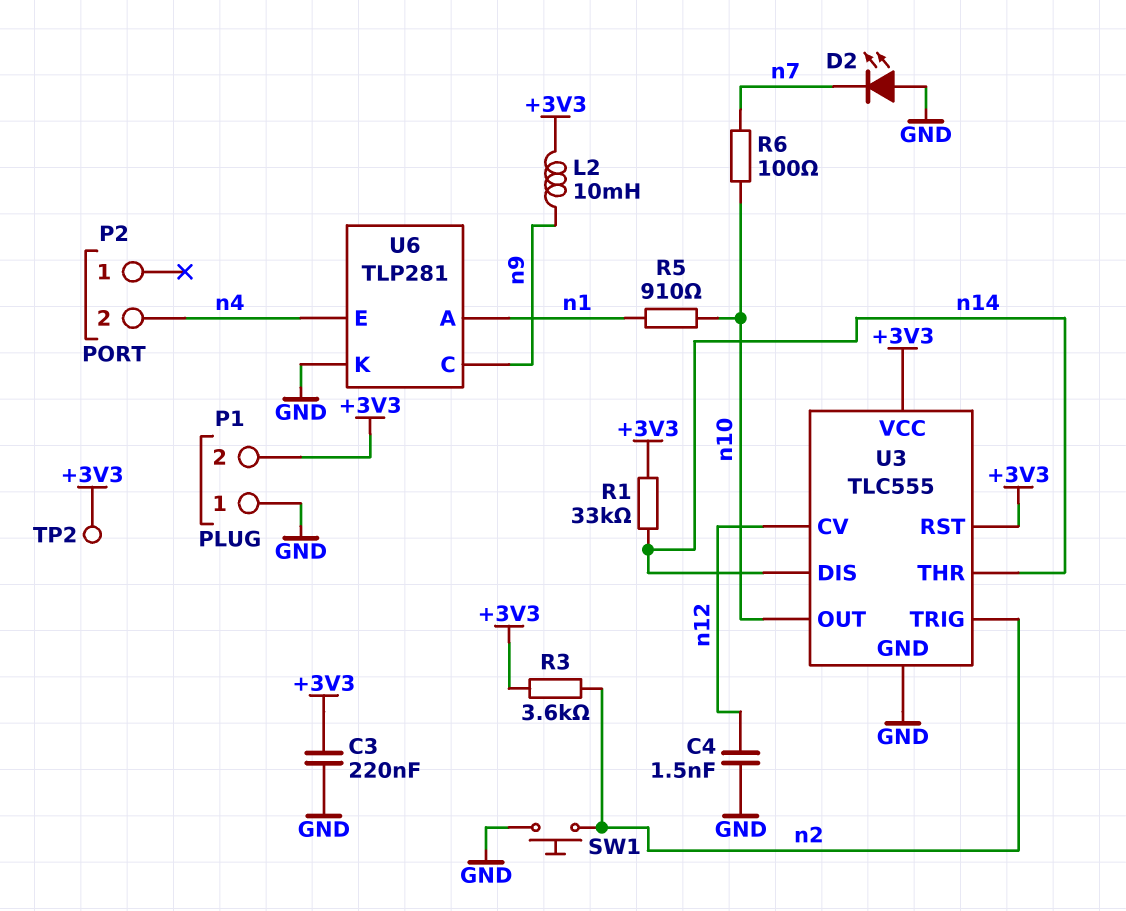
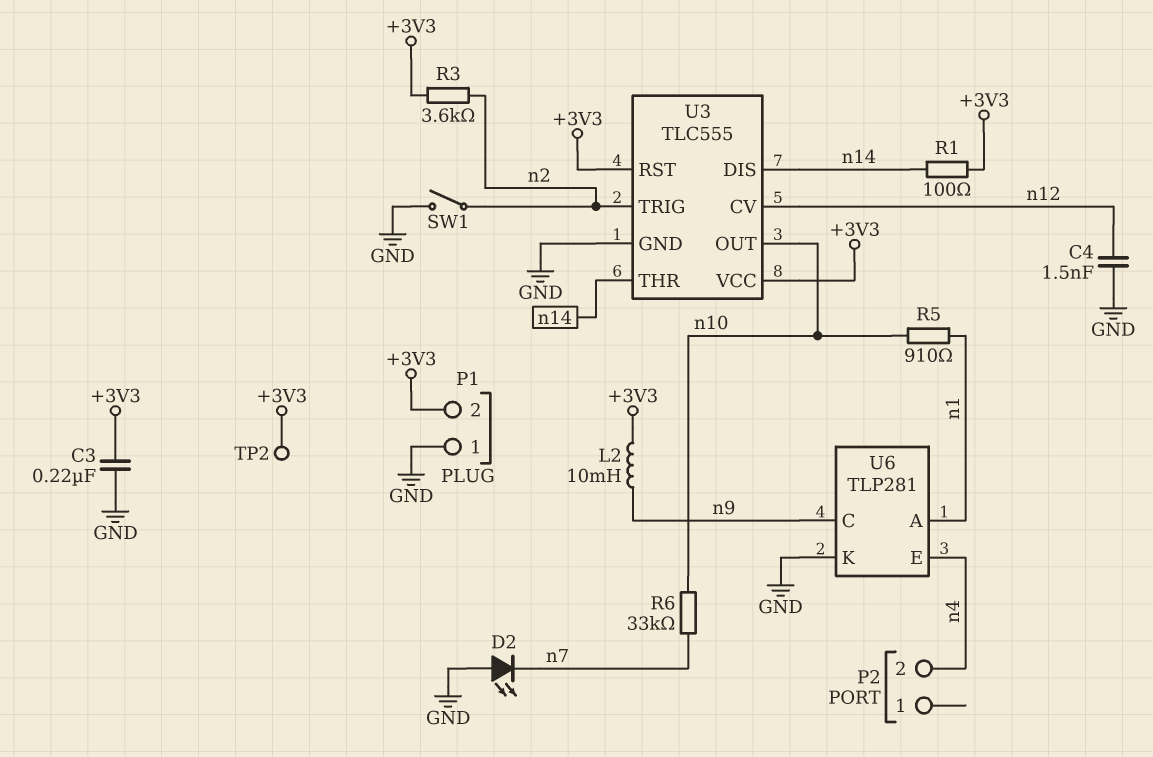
R1: 33k (+3V3, n14) -> 100 (+3V3, n14)
R6: 100 (n7, n10) -> 33k (n7, n10)
SW1: button (GND, n2) -> switch (GND, n2)

